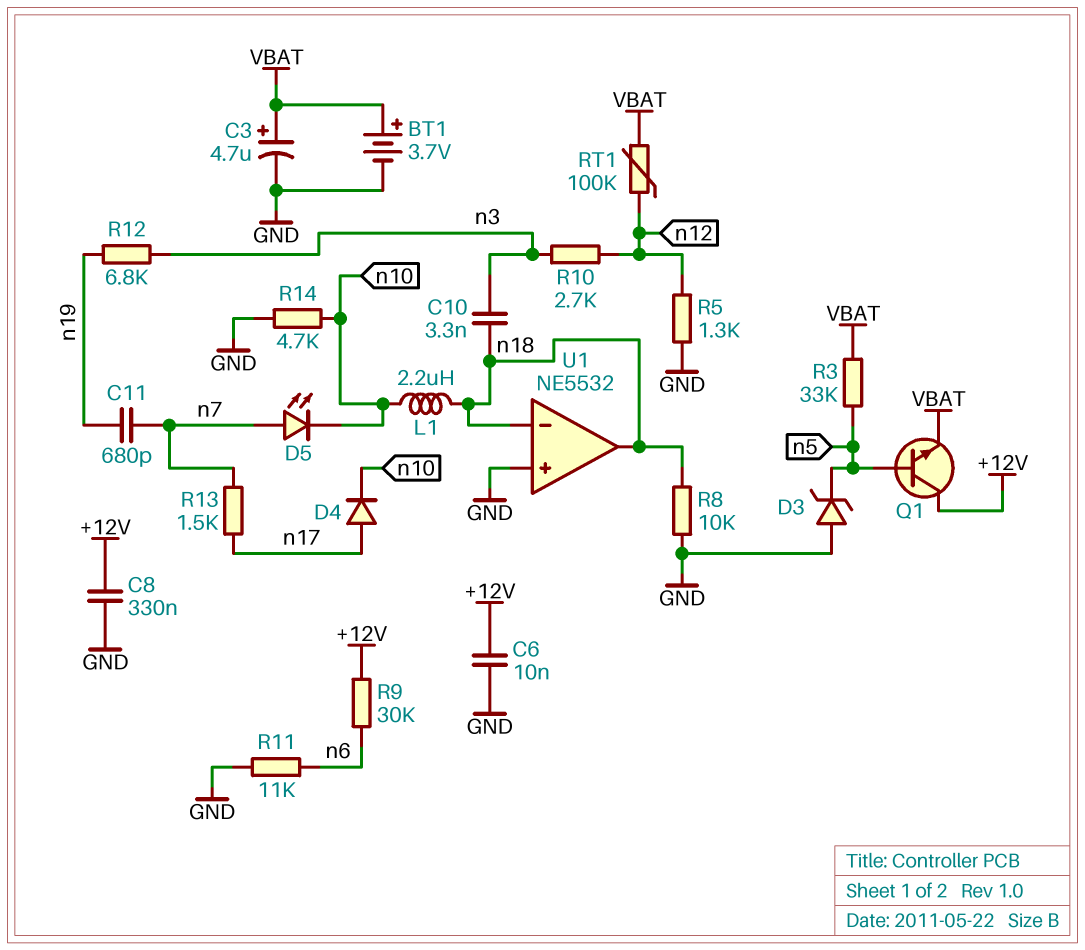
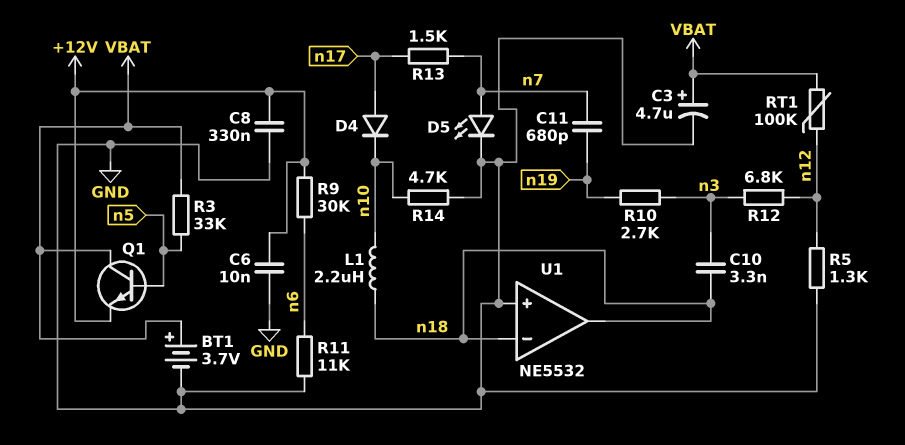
D3: zener (A GND, K n5) -> none
D5: LED (A n7, K n10) -> LED (A n7, K GND)
Q1: NPN (B n5, C +12V, E VBAT) -> NPN (B n5, C VBAT, E +12V)
R8: 10k (GND, n18) -> none
R10: 2.7k (n3, n12) -> 2.7k (n3, n19)
R12: 6.8k (n3, n19) -> 6.8k (n3, n12)

